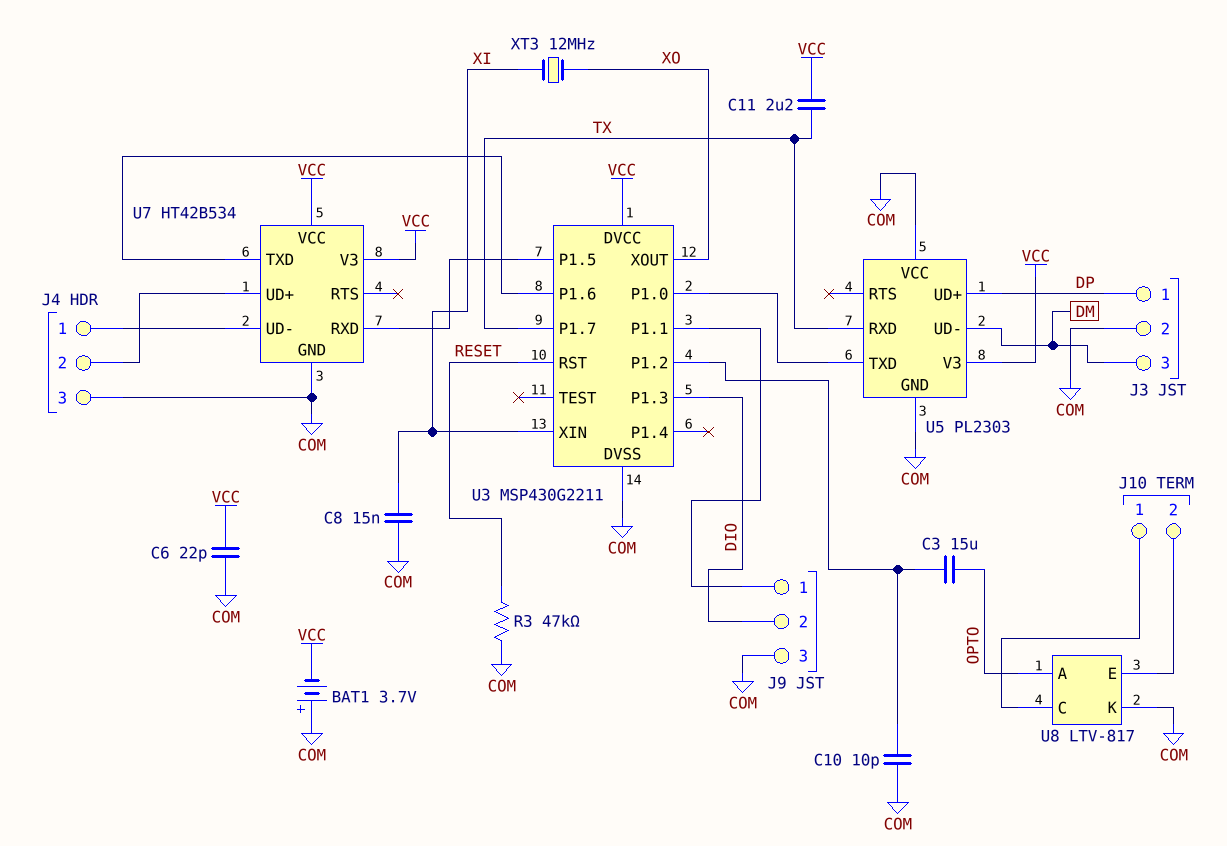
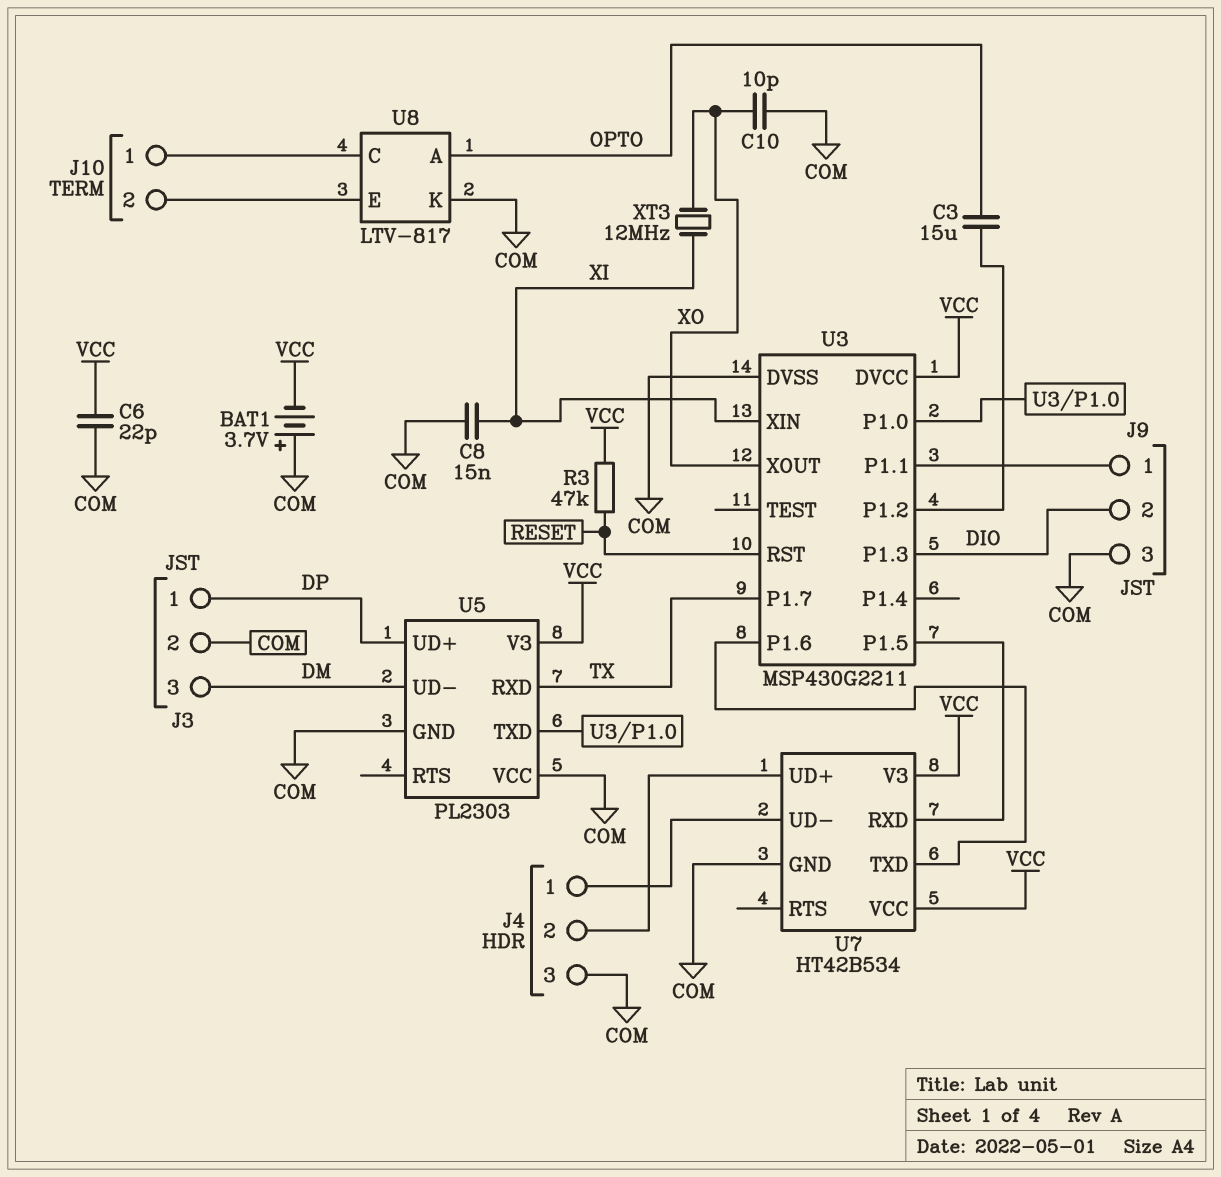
C10: 10pF (COM, U3/P1.2) -> 10pF (COM, XO)
C11: 2.2uF (TX, VCC) -> none
R3: 47k (COM, RESET) -> 47k (RESET, VCC)

